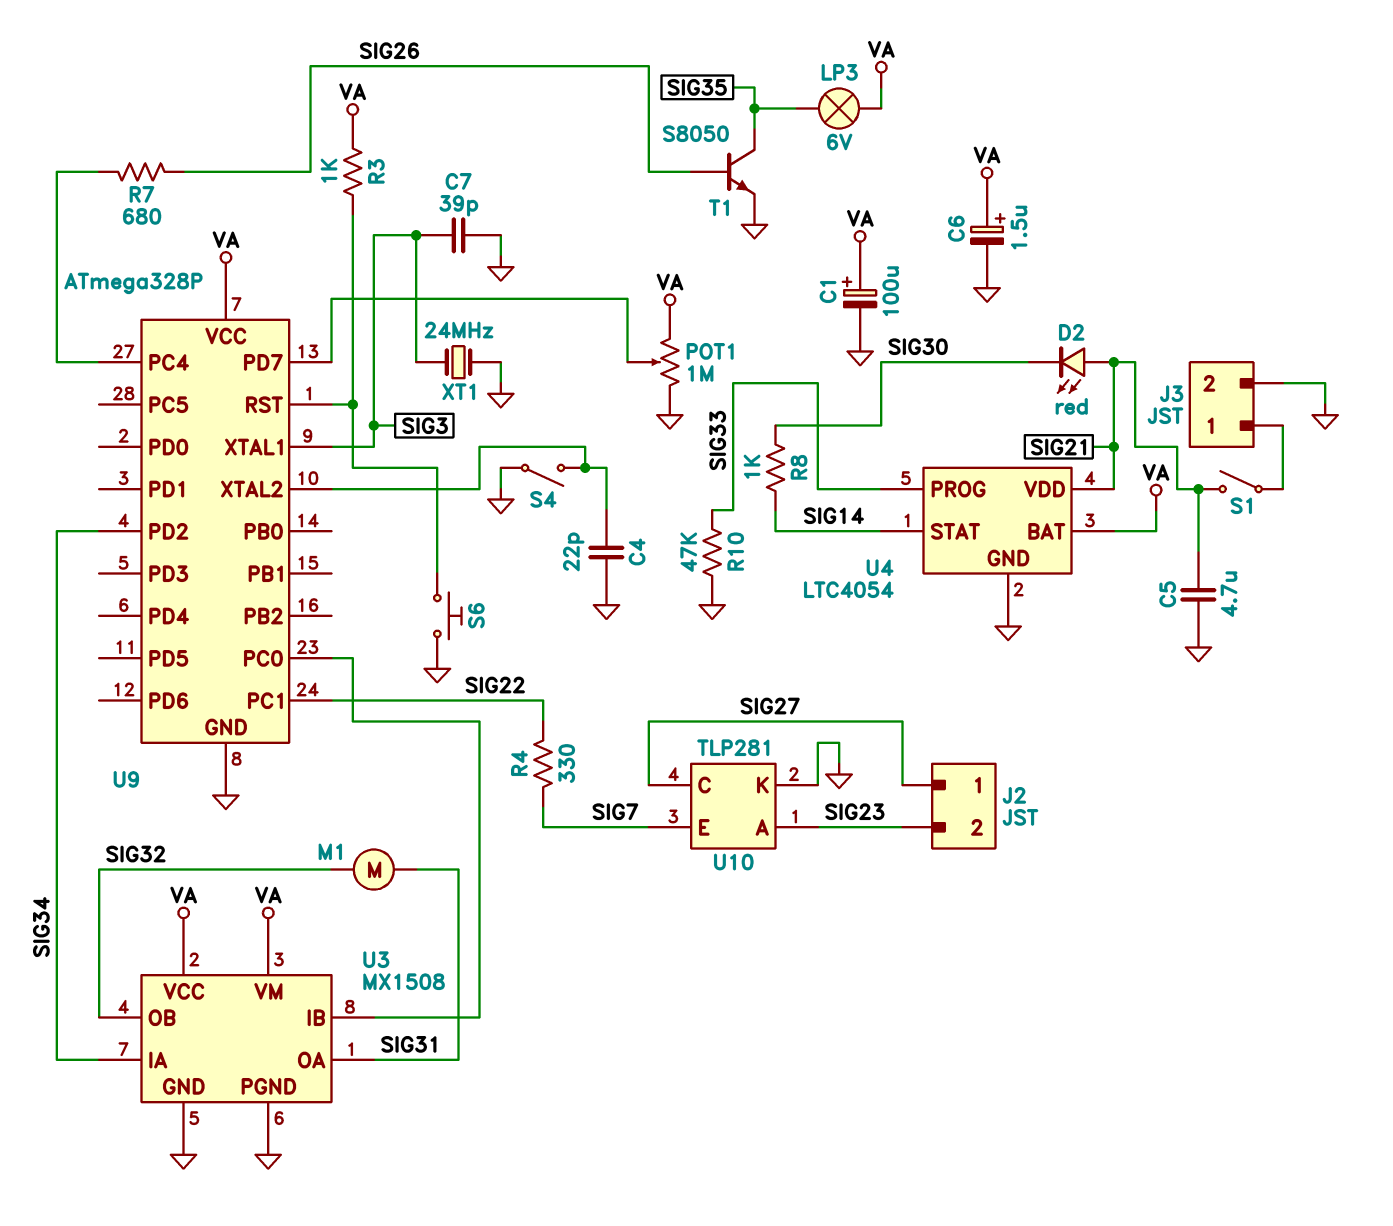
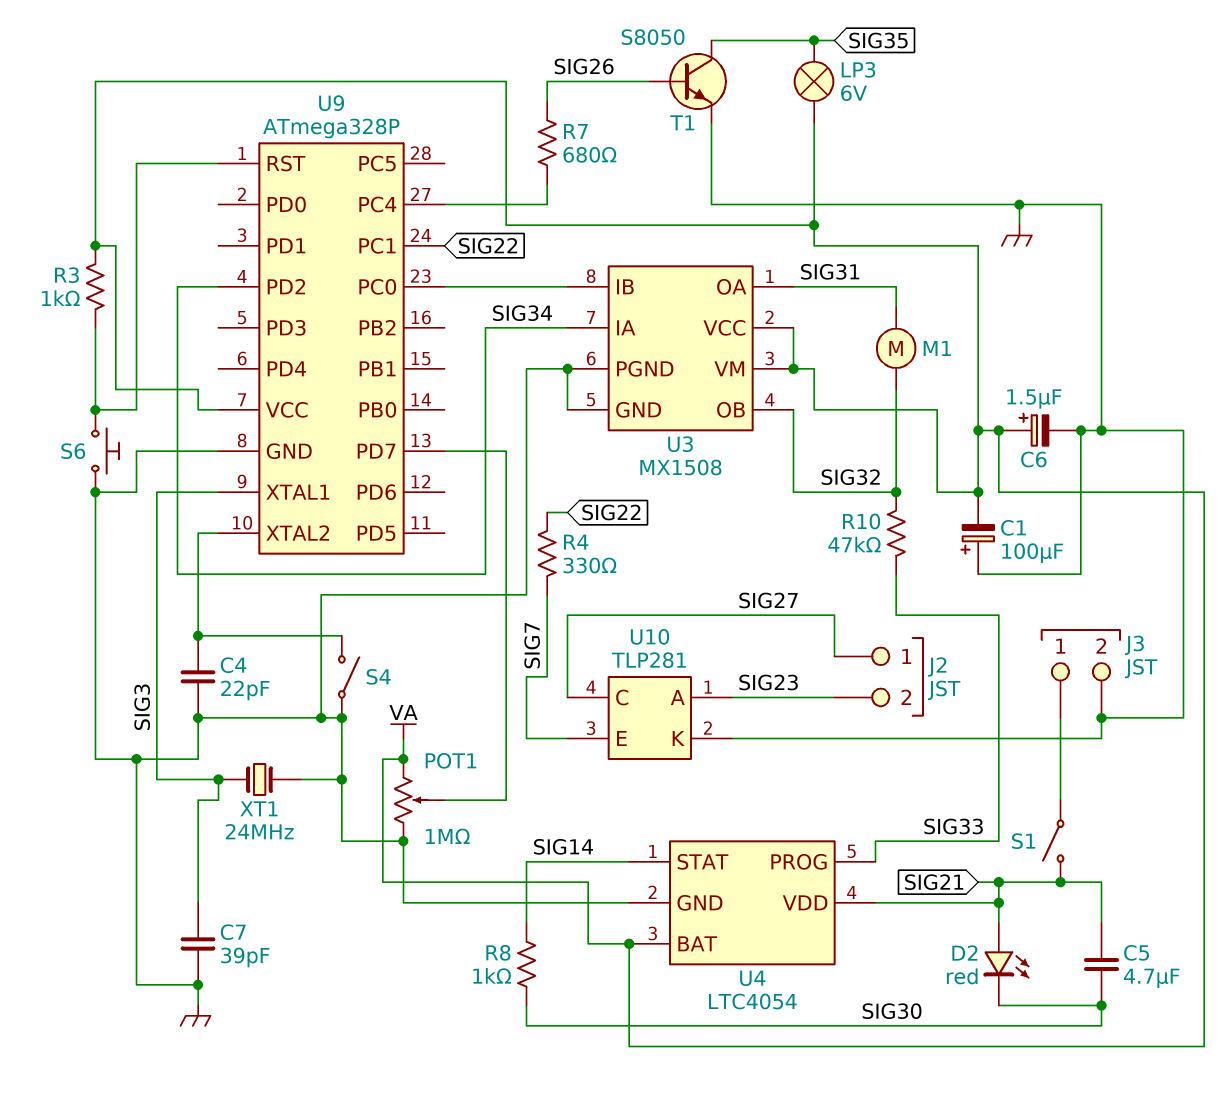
C1: 100uF (plus VA, minus GND) -> 100uF (plus GND, minus VA)
C5: 4.7uF (GND, SIG21) -> 4.7uF (SIG21, SIG30)
R10: 47k (GND, SIG33) -> 47k (SIG32, SIG33)

